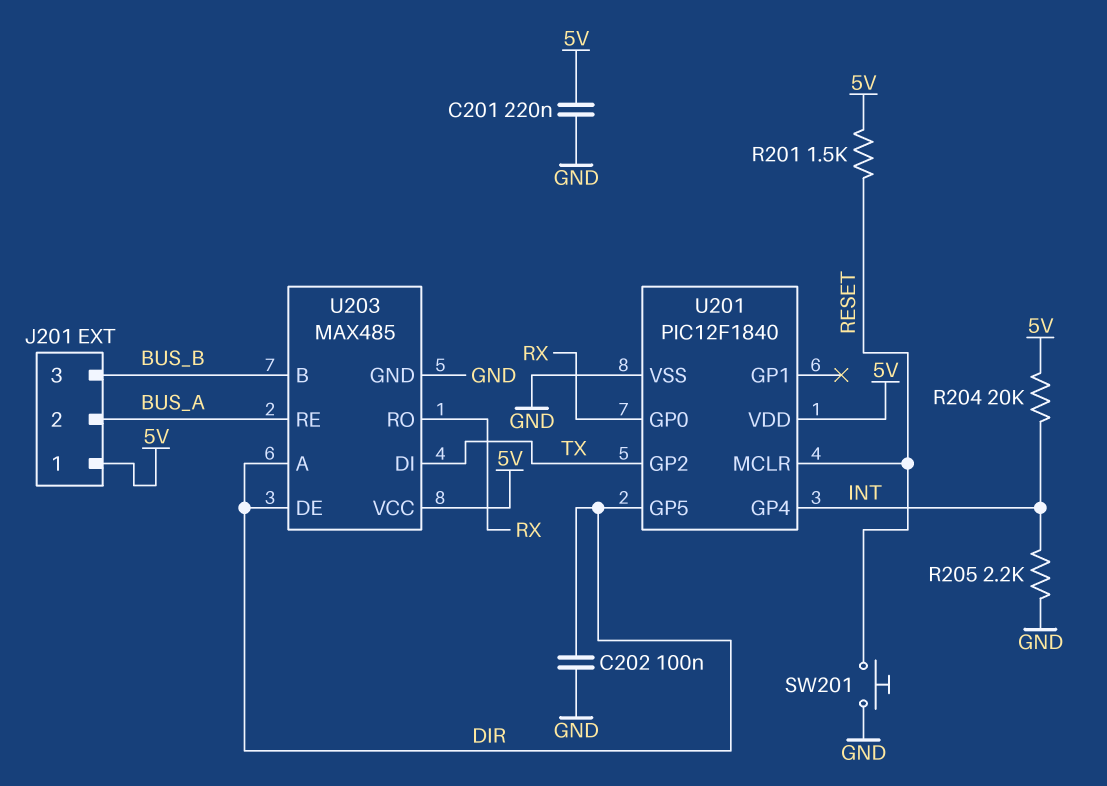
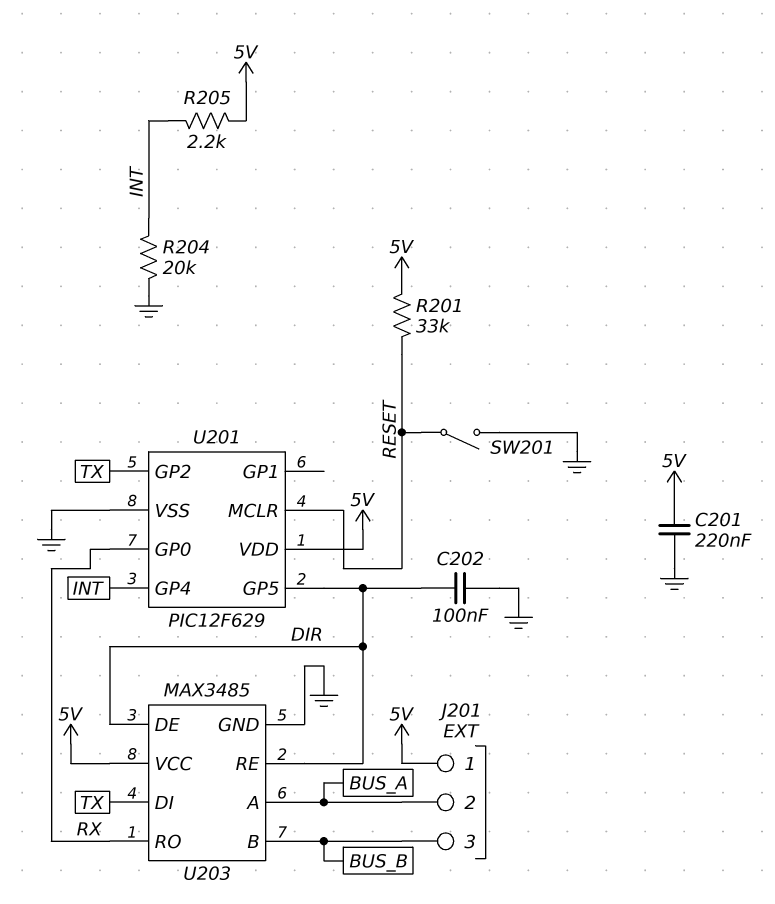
R201: 1.5k (5V, RESET) -> 33k (5V, RESET)
R204: 20k (5V, INT) -> 20k (GND, INT)
R205: 2.2k (GND, INT) -> 2.2k (5V, INT)
SW201: button (GND, RESET) -> switch (GND, RESET)
U201: PIC12F1840 -> PIC12F629
U203: MAX485 -> MAX3485
U203 pin A: DIR -> BUS_A
U203 pin RE: BUS_A -> DIR

